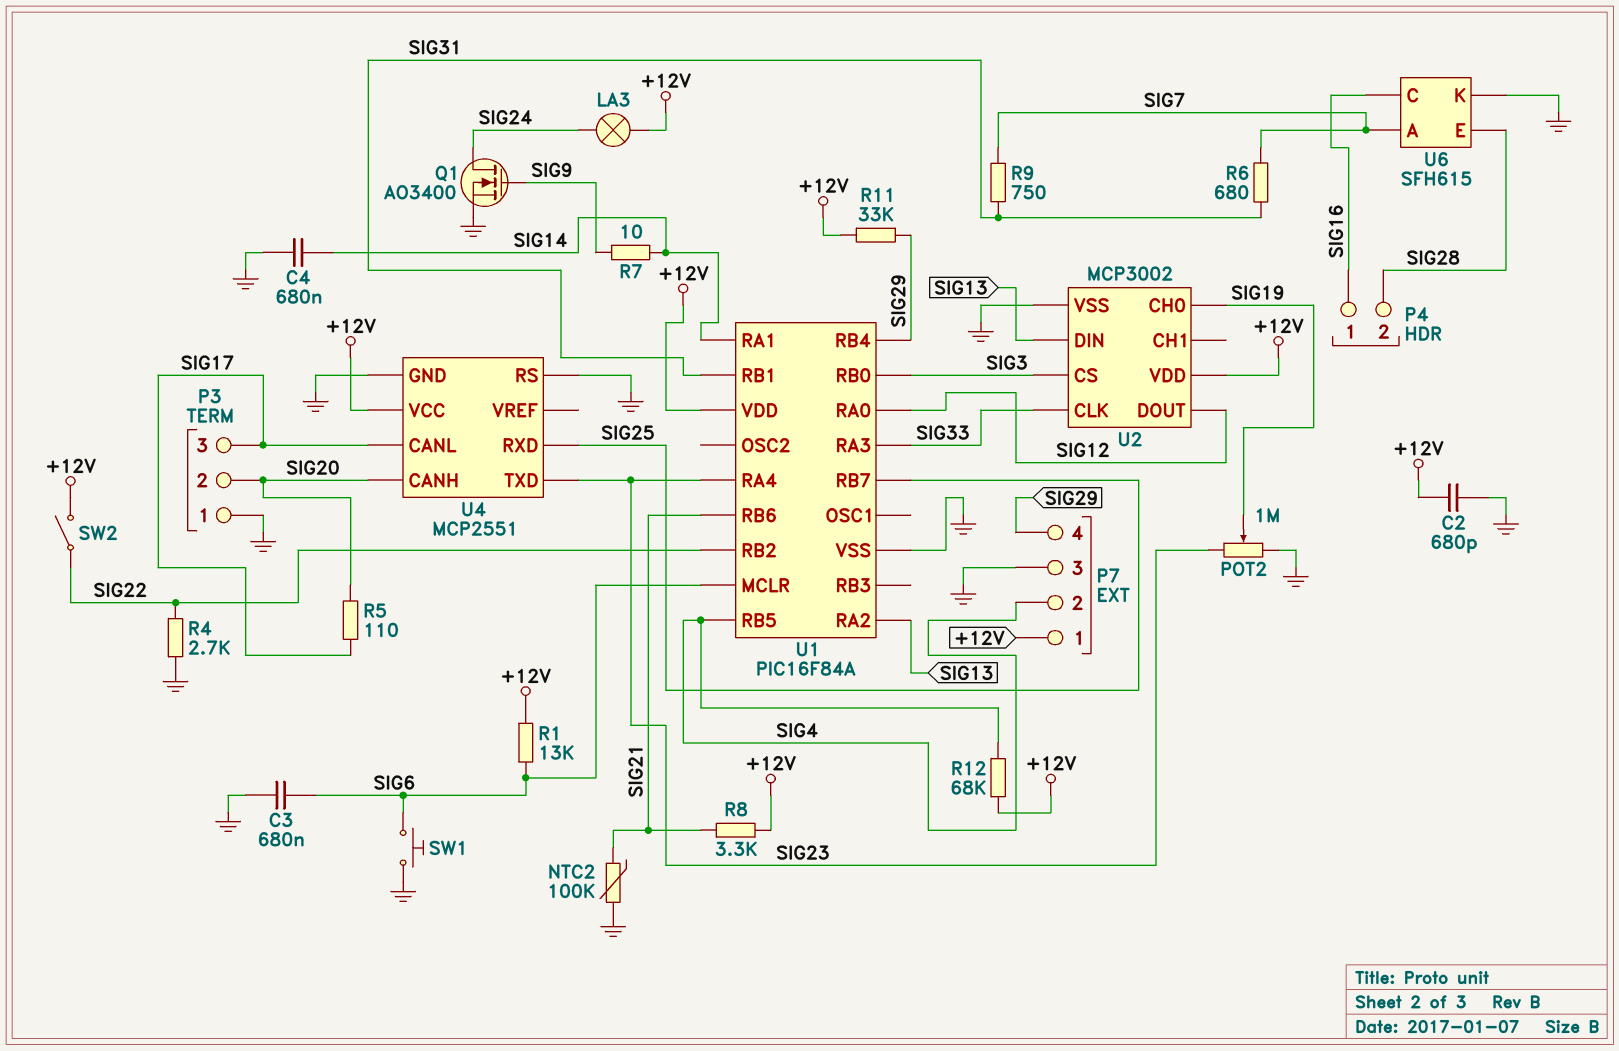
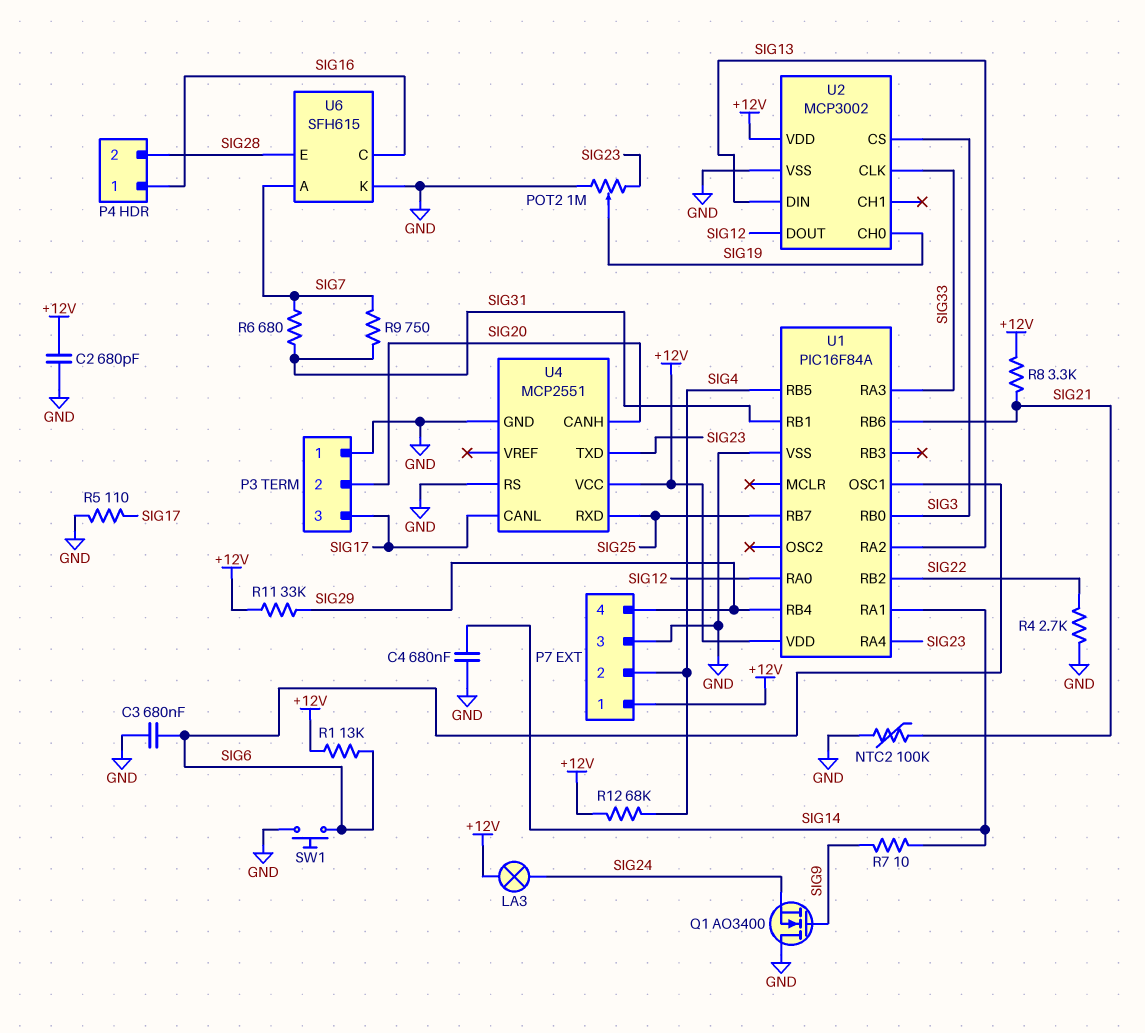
Q1: NMOS AO3400 (G SIG9, D SIG24, S GND) -> NMOS AO3400 (G SIG9, D GND, S SIG24)
R5: 110 (SIG17, SIG20) -> 110 (GND, SIG17)
SW2: switch (+12V, SIG22) -> none
U1 pin MCLR: SIG6 -> none
U1 pin OSC1: none -> SIG6

